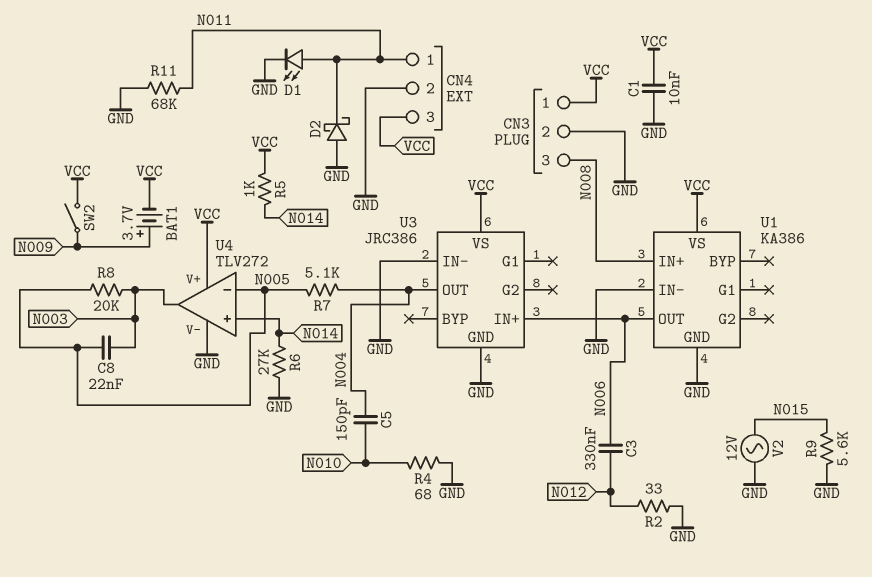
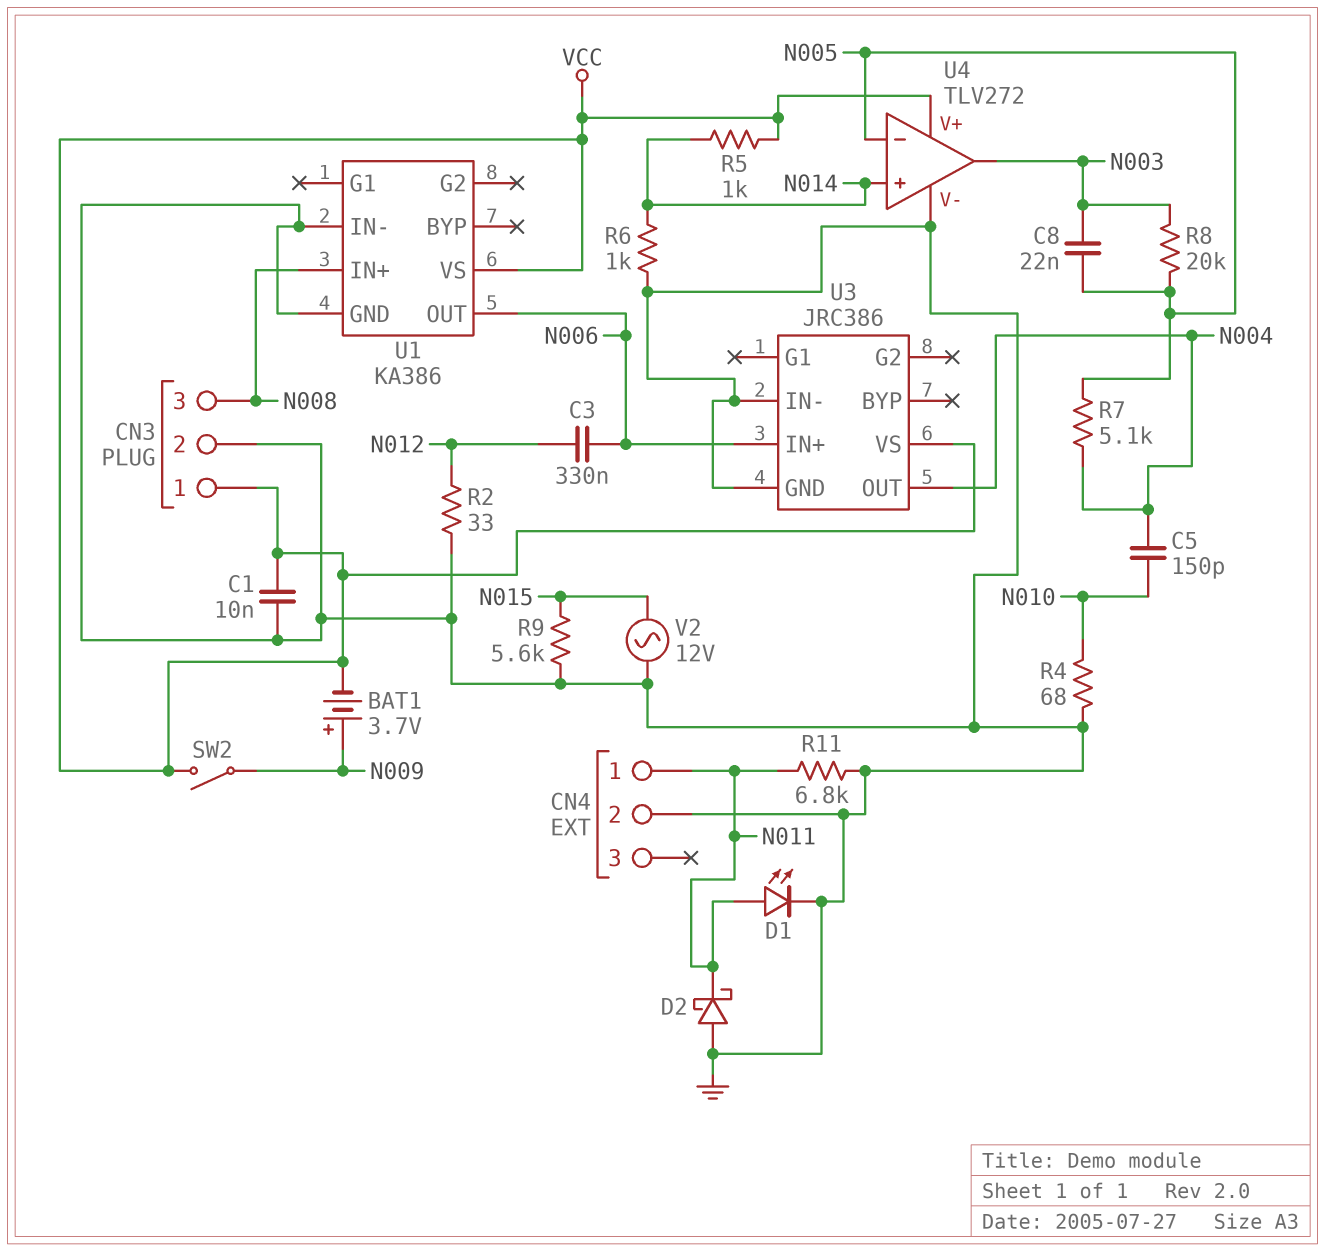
CN4 pin 3: VCC -> none
R6: 27k (GND, N014) -> 1k (GND, N014)
R11: 68k (GND, N011) -> 6.8k (GND, N011)

